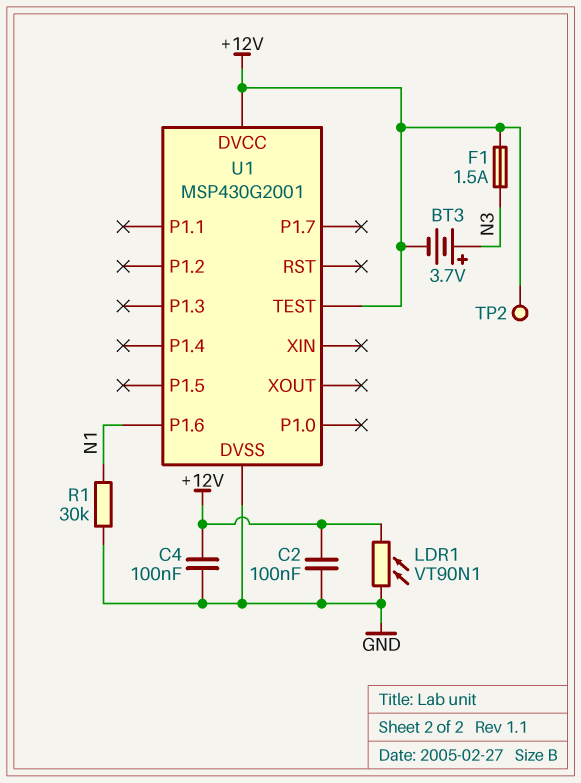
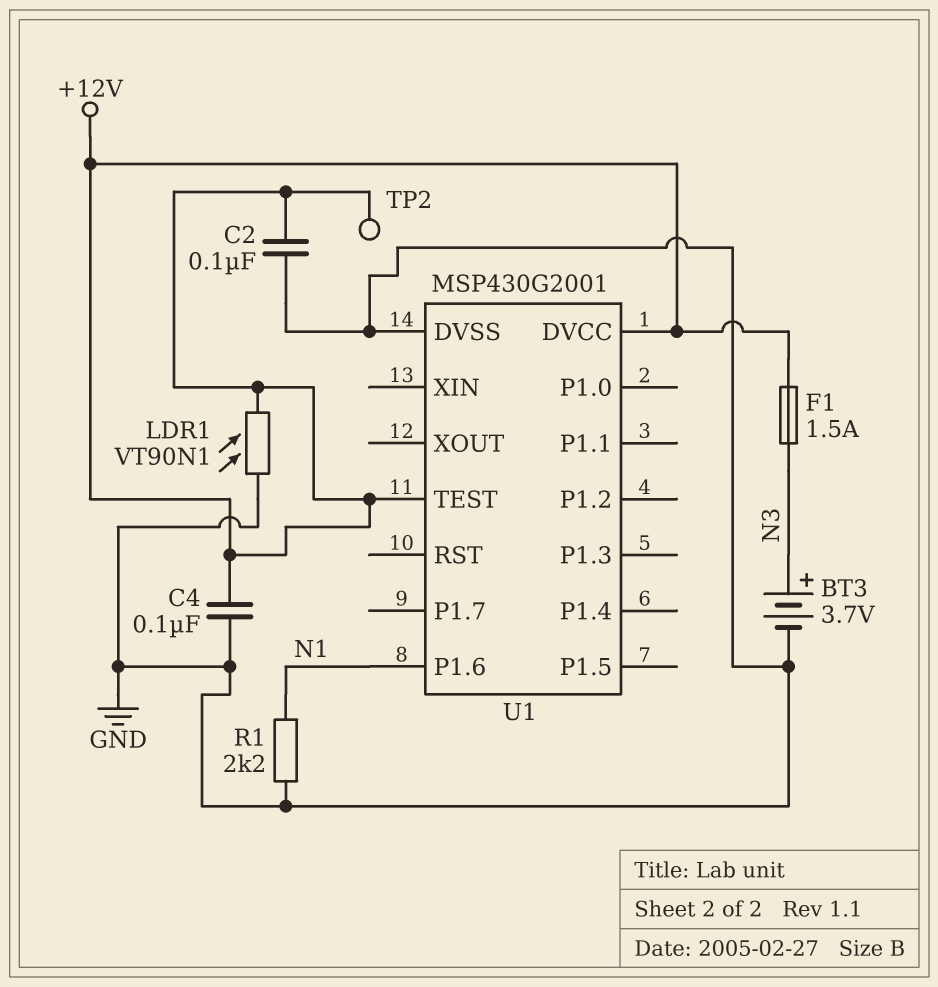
BT3: 3.7V (plus N3, minus +12V) -> 3.7V (plus N3, minus GND)
R1: 30k (GND, N1) -> 2.2k (GND, N1)

